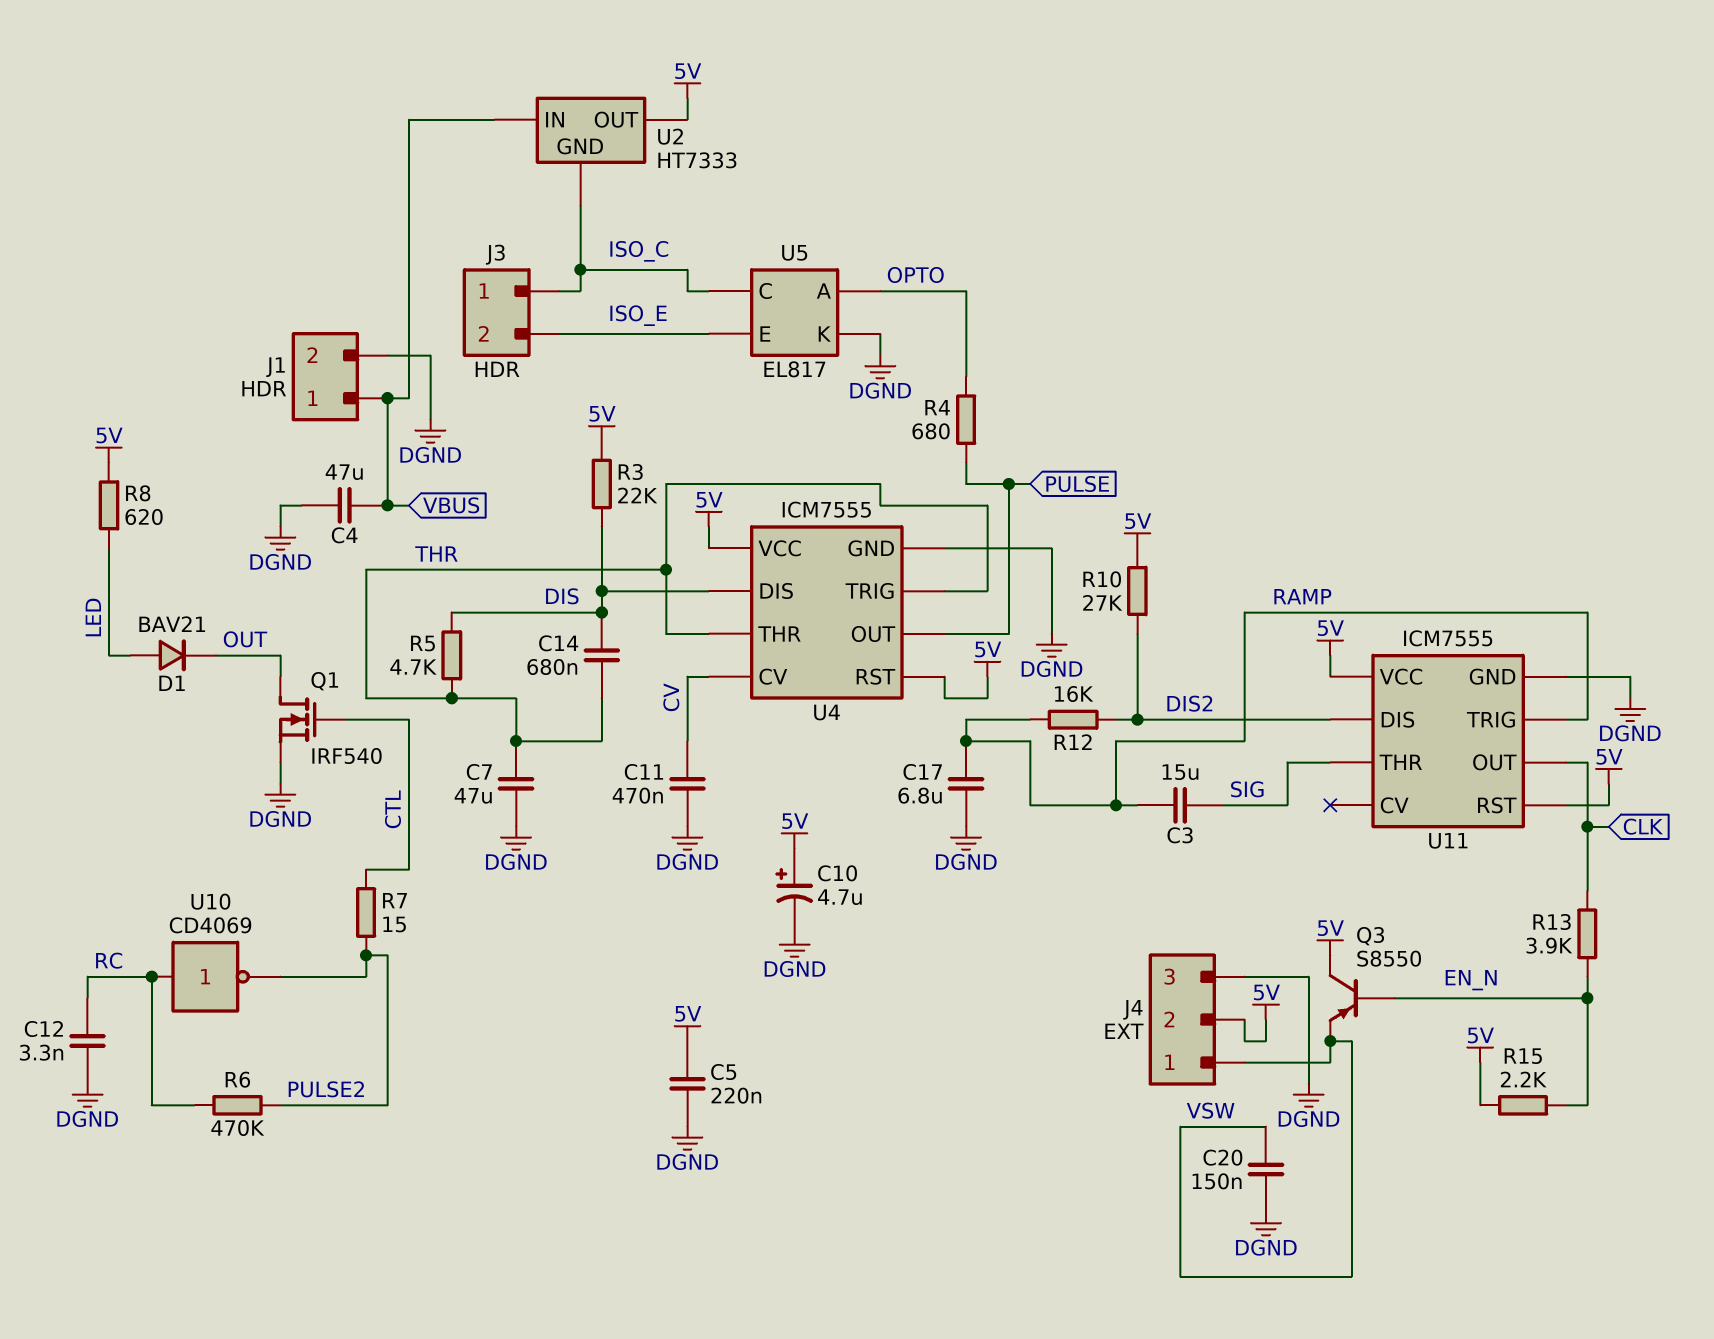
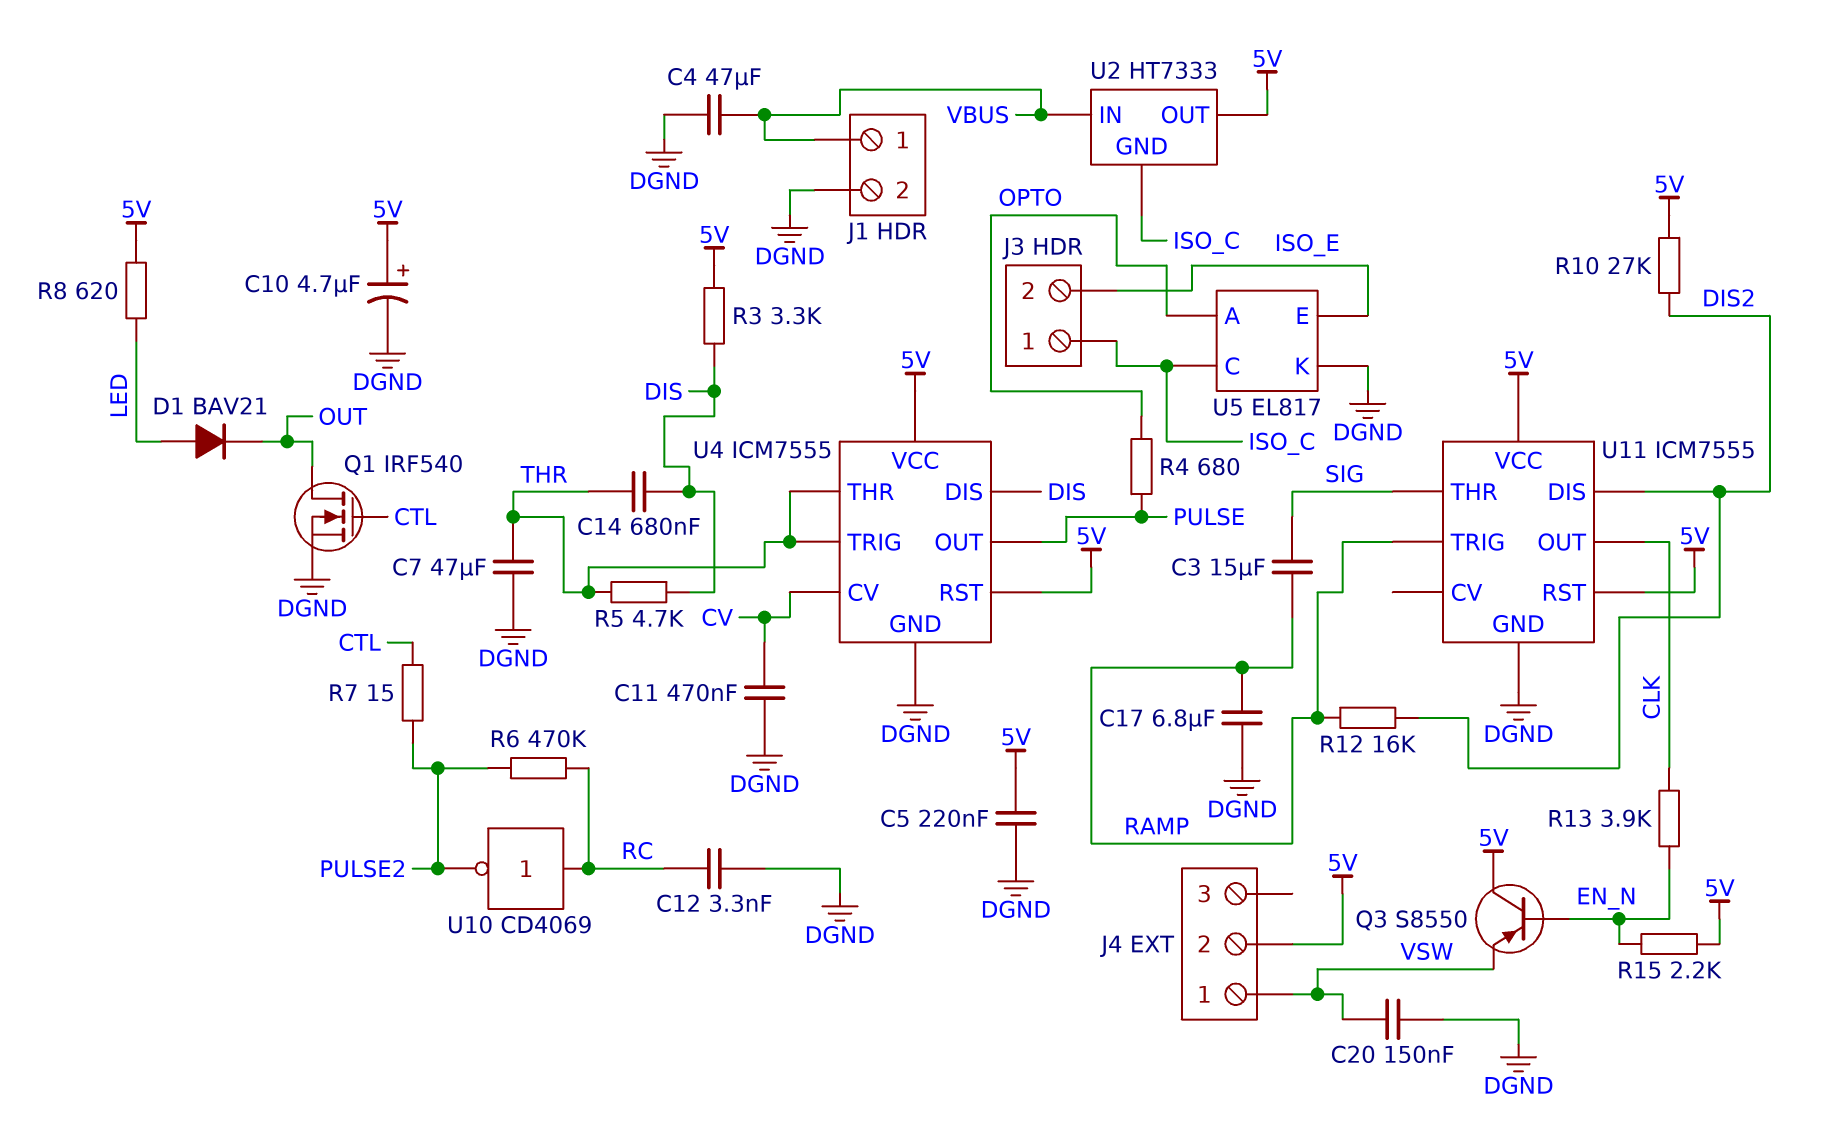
J4 pin 3: DGND -> none
R3: 22k (5V, DIS) -> 3.3k (5V, DIS)

